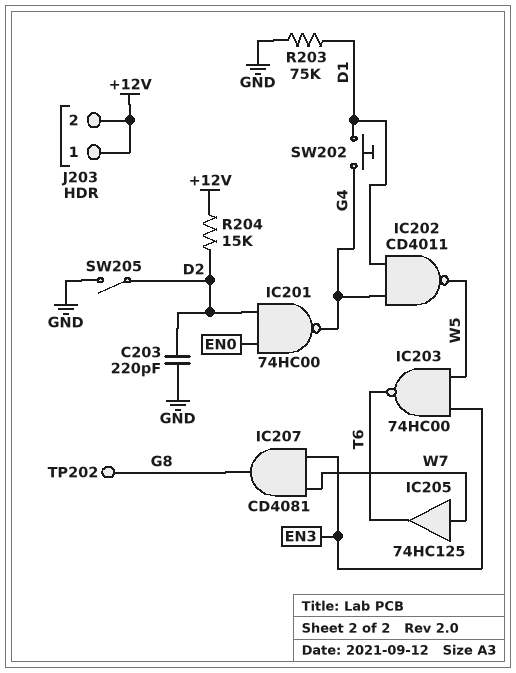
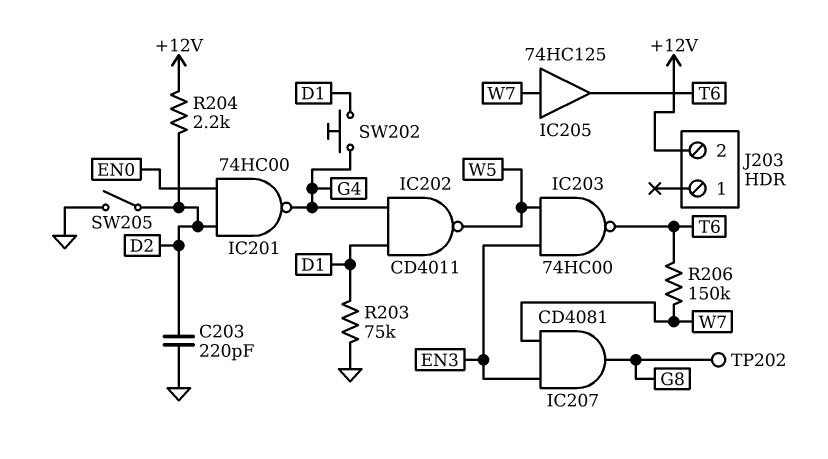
J203 pin 1: +12V -> none
R204: 15k (+12V, D2) -> 2.2k (+12V, D2)
R206: none -> 150k (T6, W7)

